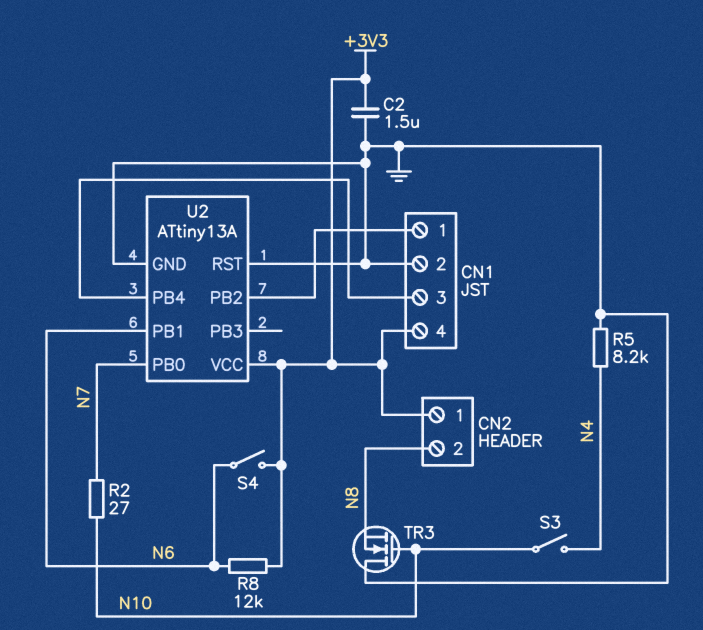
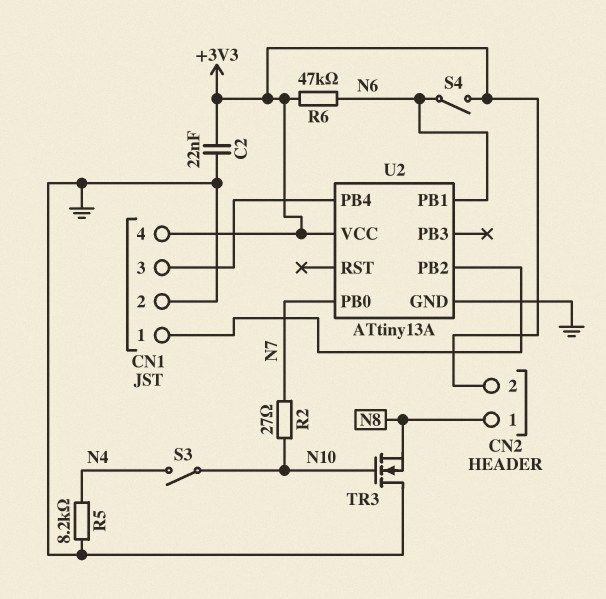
C2: 1.5uF (+3V3, GND) -> 22nF (+3V3, GND)
CN2 pin 1: +3V3 -> N8
CN2 pin 2: N8 -> +3V3
R6: none -> 47k (+3V3, N6)
R8: 12k (+3V3, N6) -> none
U2 pin RST: GND -> none

